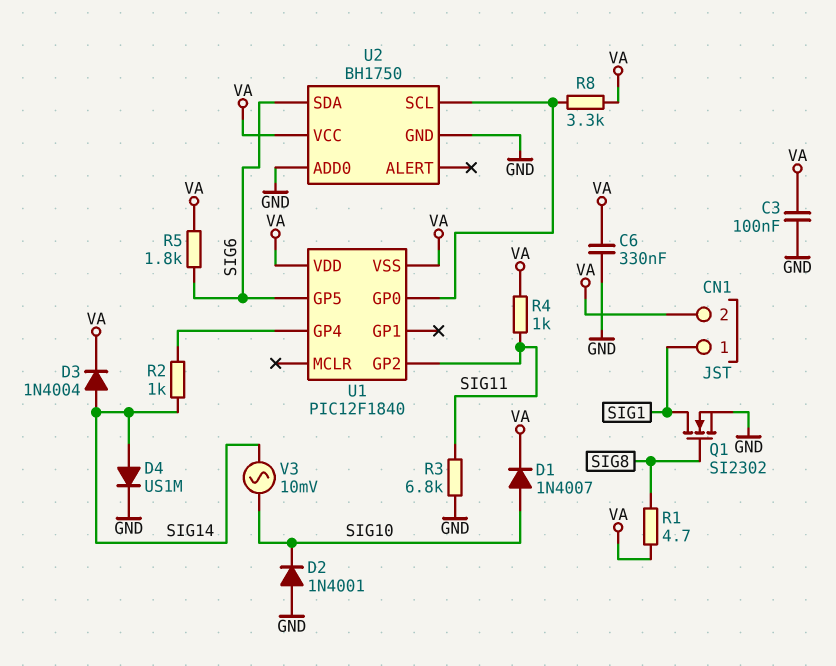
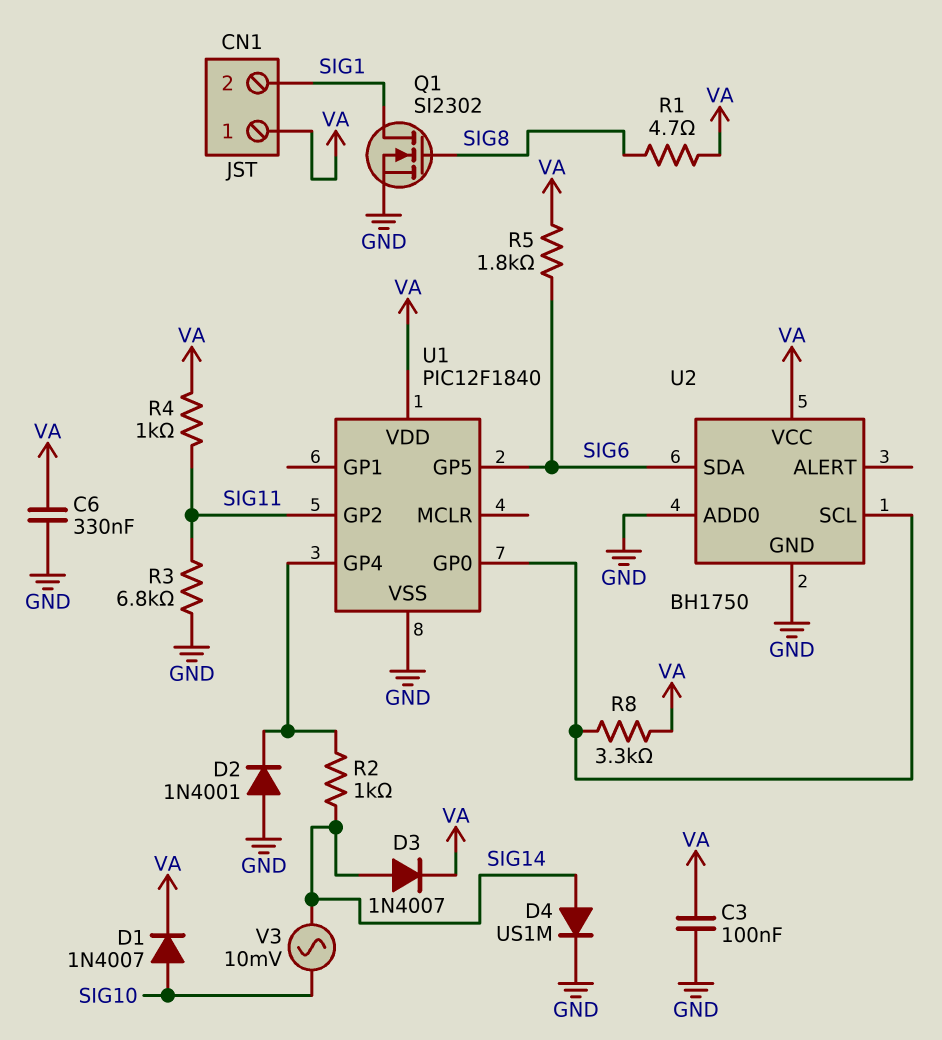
CN1 pin 1: SIG1 -> VA
CN1 pin 2: VA -> SIG1
D2: diode 1N4001 (A GND, K SIG10) -> diode 1N4001 (A GND, K U1/GP4)
D3: diode 1N4004 (A SIG14, K VA) -> diode 1N4007 (A SIG14, K VA)
U1 pin VSS: VA -> GND

